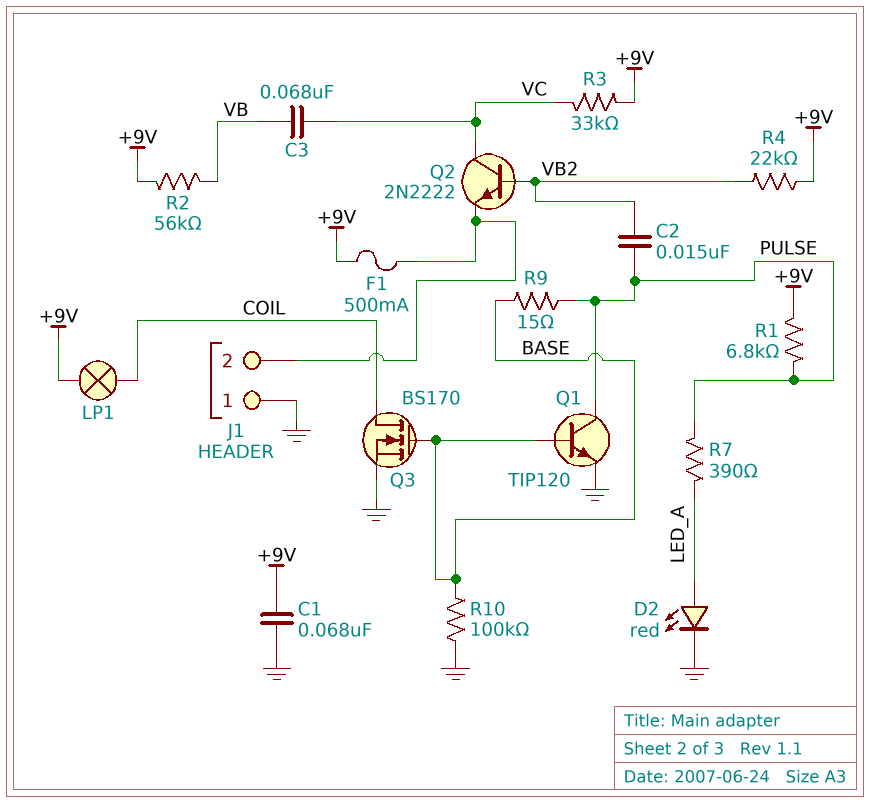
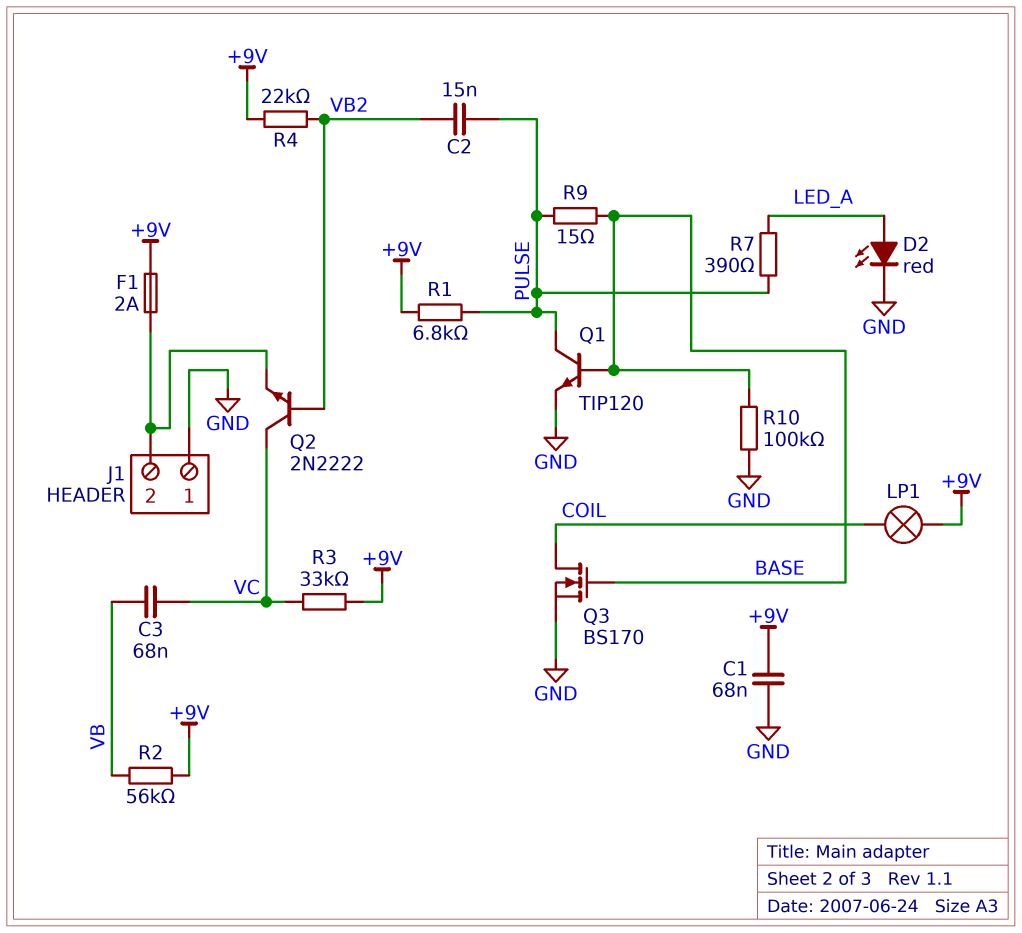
F1: 500mA (+9V, J1/2) -> 2A (+9V, J1/2)

